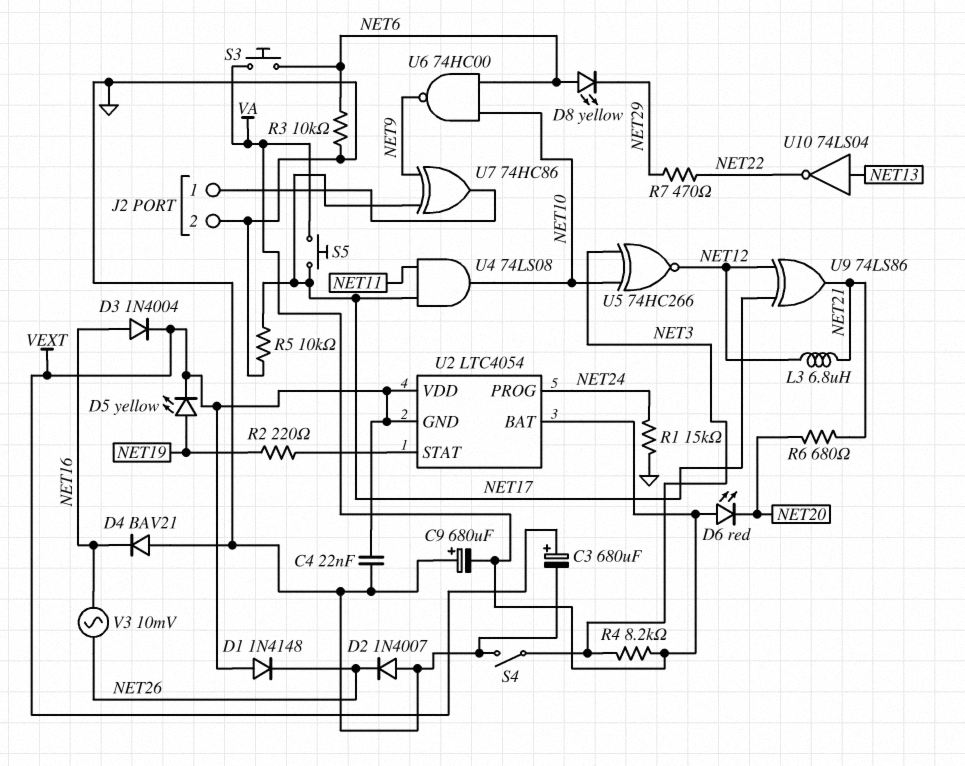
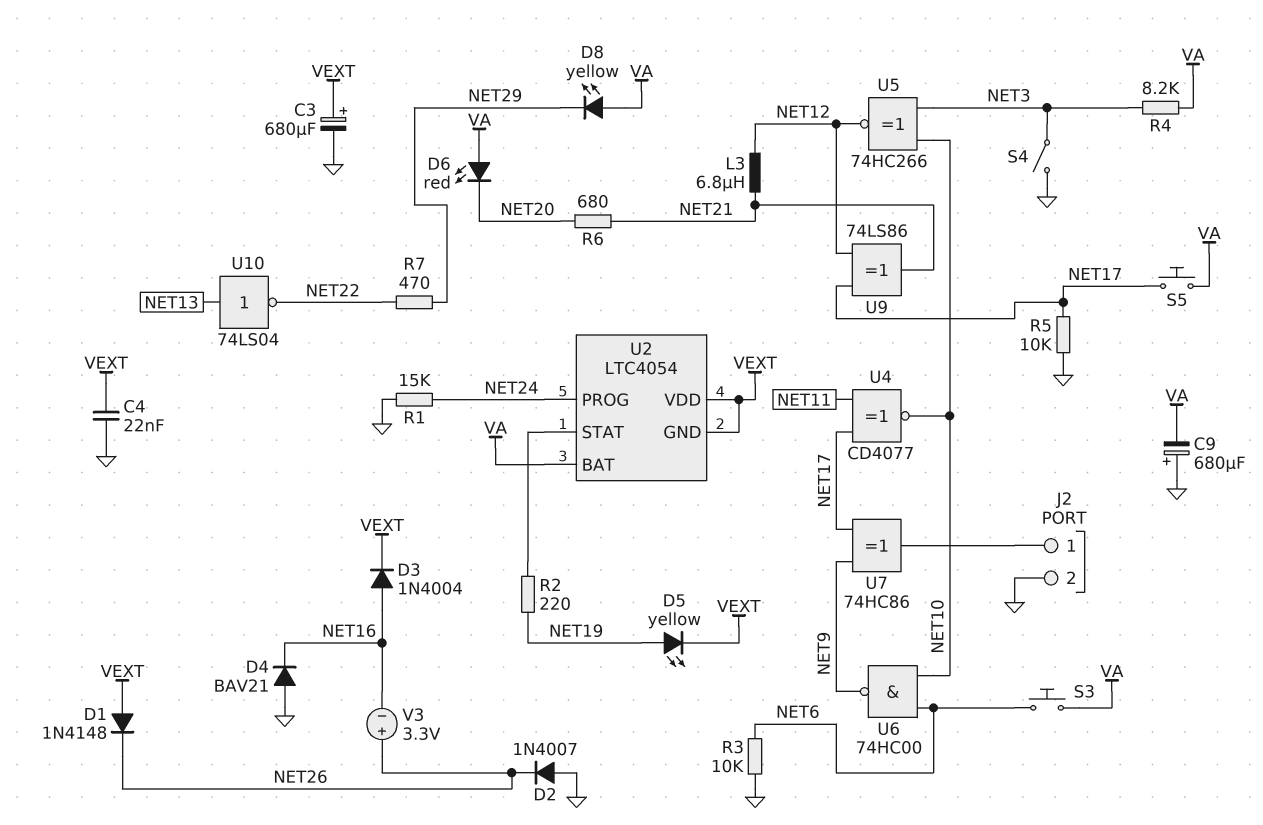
D8: LED yellow (A NET6, K NET29) -> LED yellow (A VA, K NET29)
U4: AND 74LS08 (in NET11, in NET17, out NET10) -> XNOR CD4077 (in NET11, in NET17, out NET10)
V3: AC 10mV (NET16, NET26) -> 3.3V (plus NET26, minus NET16)

